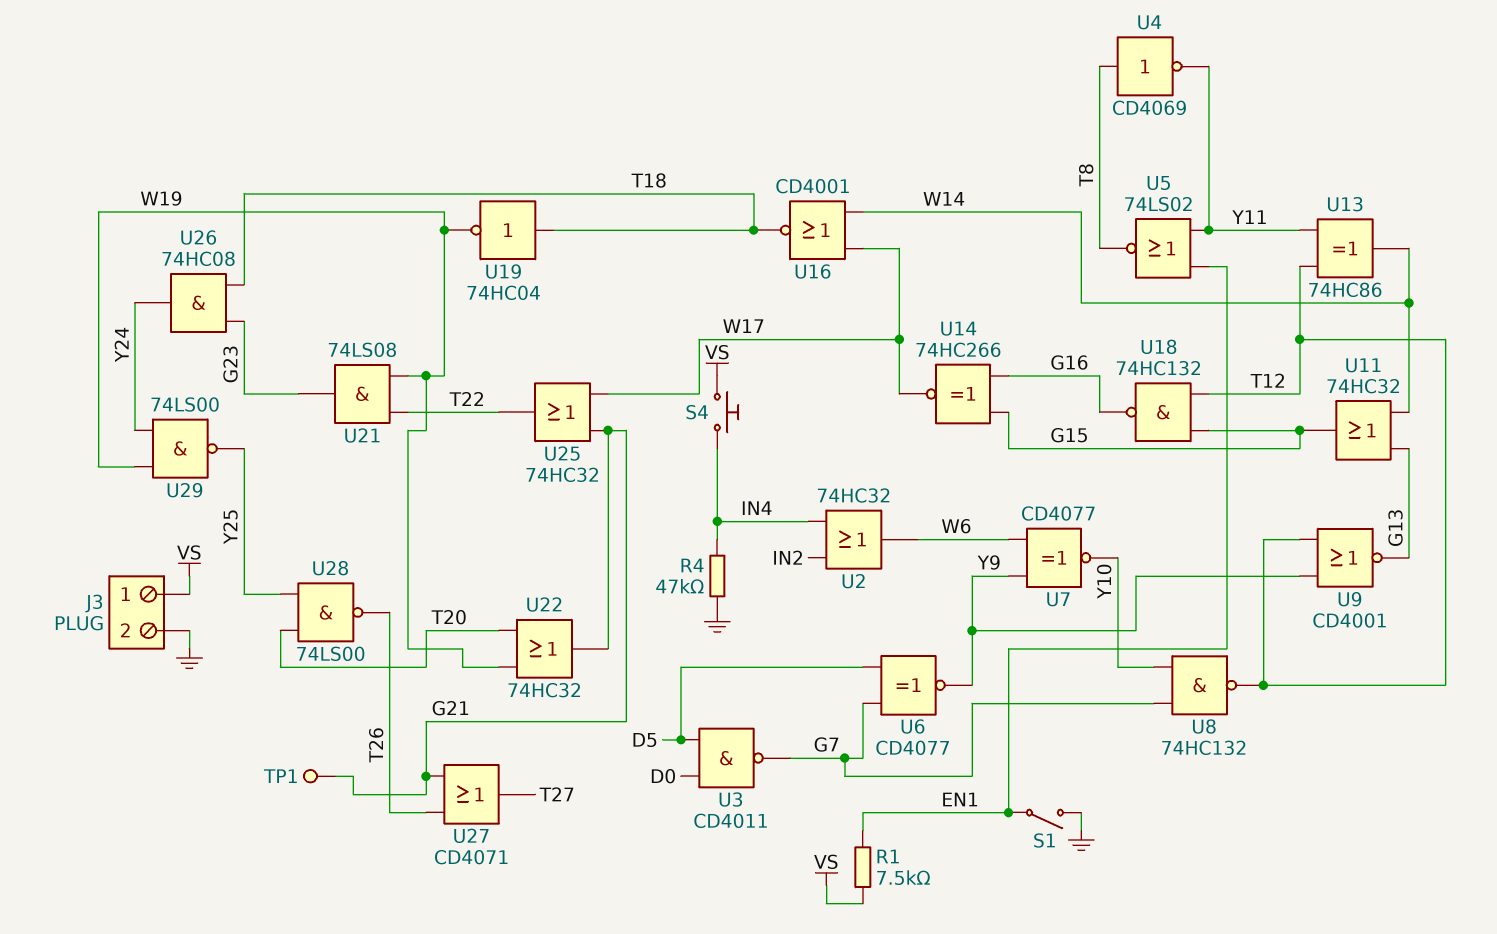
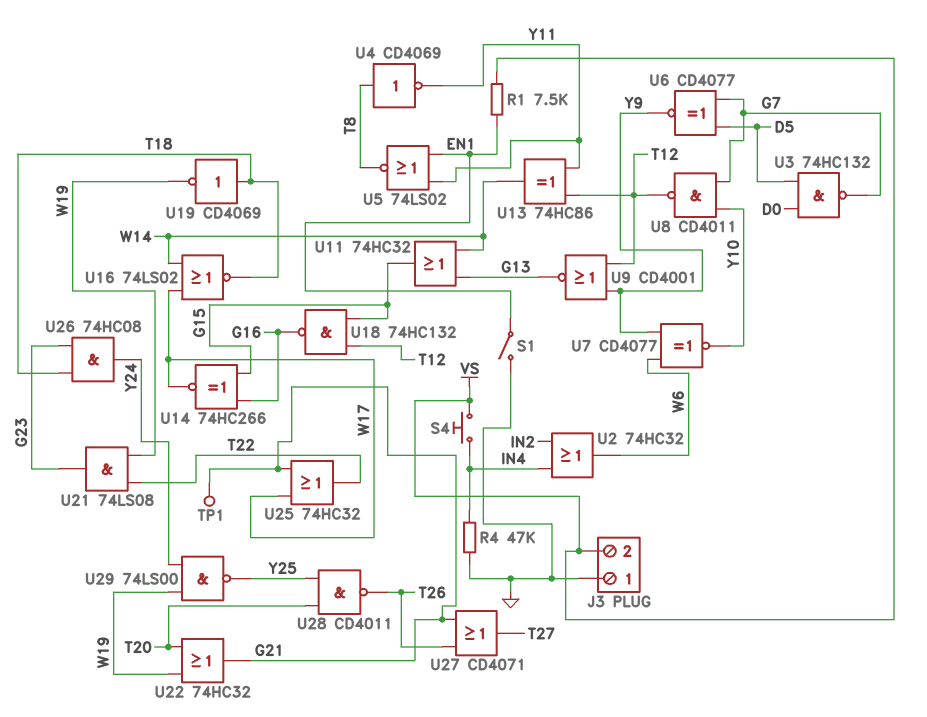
J3 pin 1: VS -> GND
J3 pin 2: GND -> VS
U3: NAND CD4011 (in D0, in D5, out G7) -> NAND 74HC132 (in D0, in D5, out G7)
U8: NAND 74HC132 (in G7, in Y10, out T12) -> NAND CD4011 (in G7, in Y10, out T12)
U16: NOR CD4001 (in W14, in W17, out T18) -> NOR 74LS02 (in W14, in W17, out T18)
U19: NOT 74HC04 (in T18, out W19) -> NOT CD4069 (in T18, out W19)
U28: NAND 74LS00 (in T20, in Y25, out T26) -> NAND CD4011 (in T20, in Y25, out T26)

